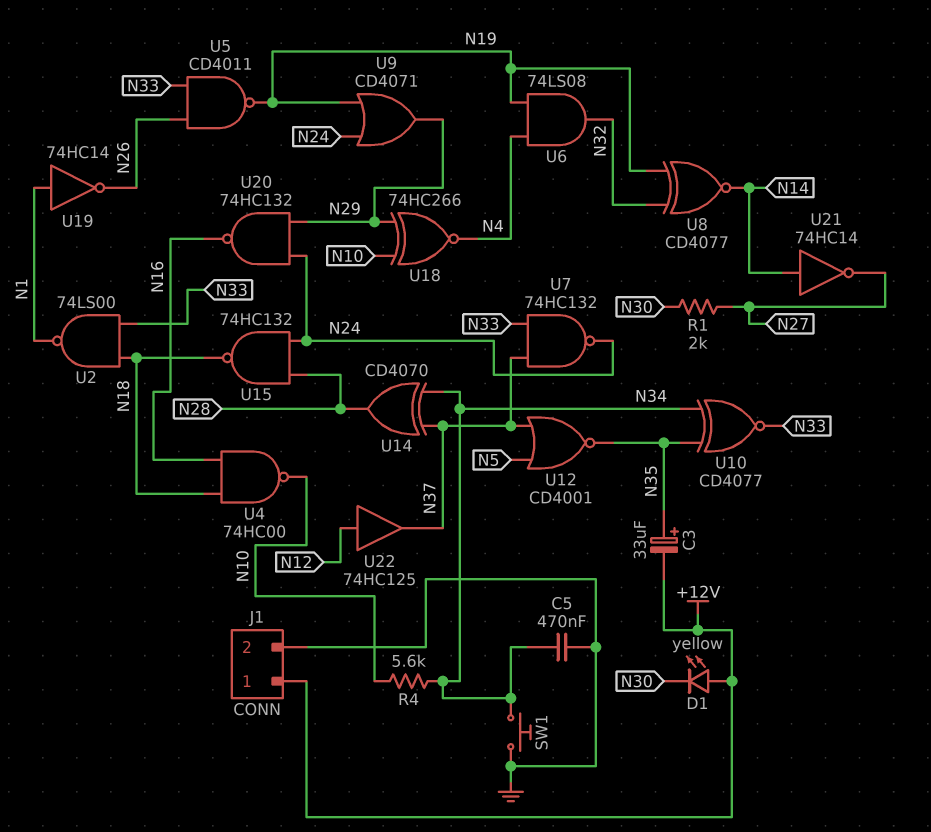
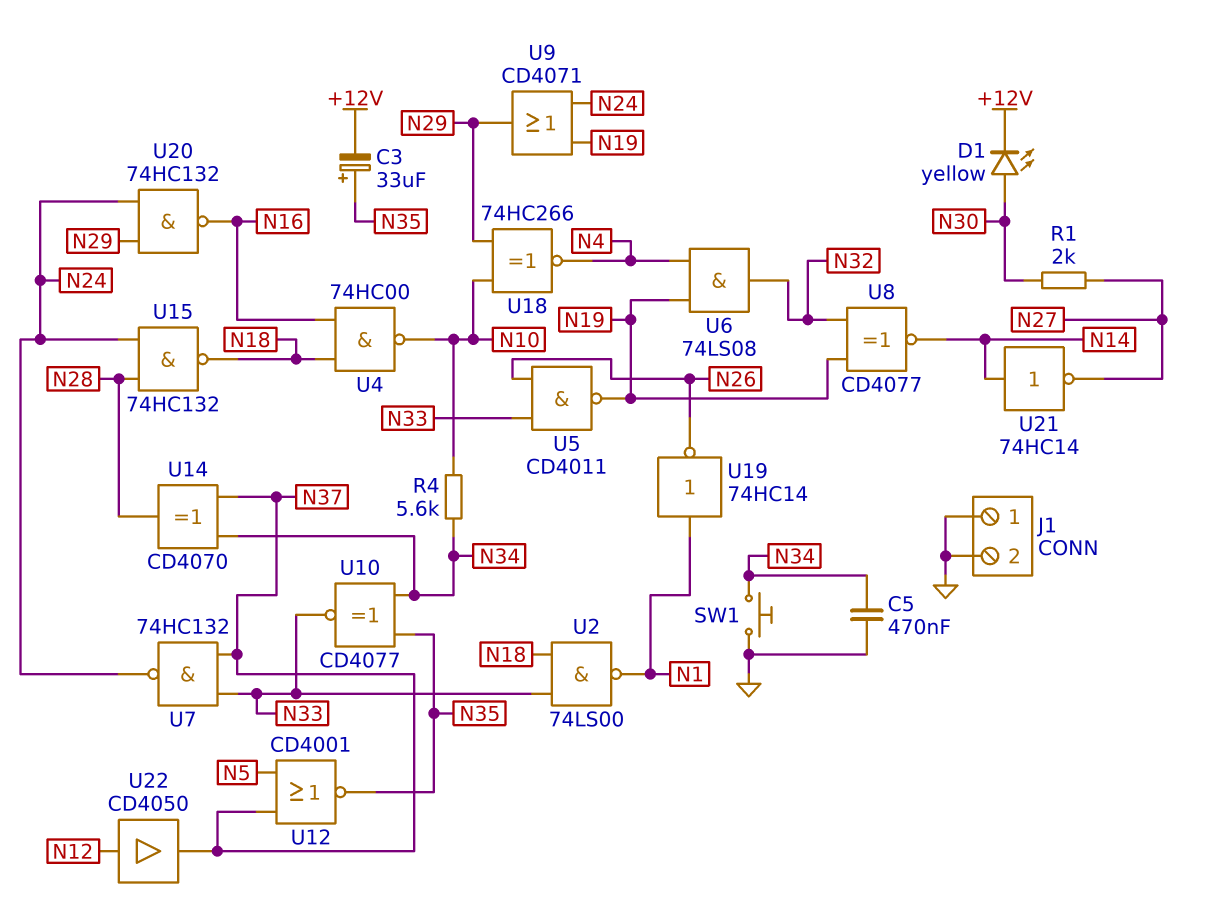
D1: LED yellow (A +12V, K N30) -> LED yellow (A N30, K +12V)
J1 pin 1: +12V -> GND
U22: buffer 74HC125 (in N12, out N37) -> buffer CD4050 (in N12, out N37)

